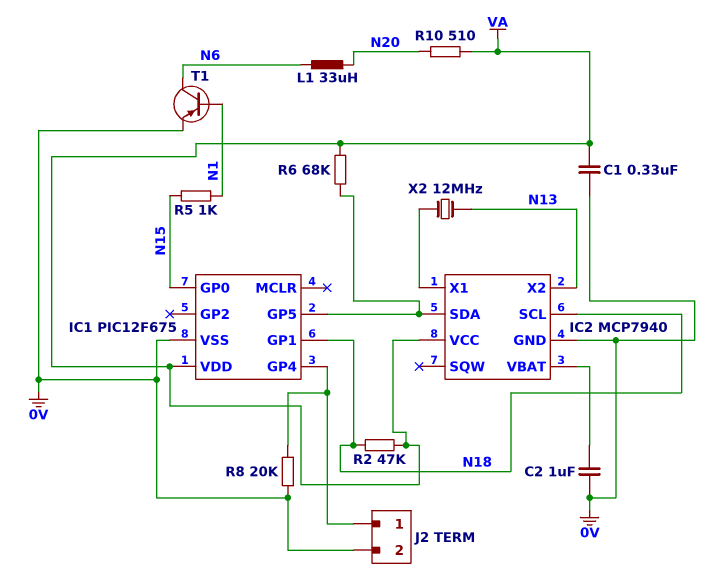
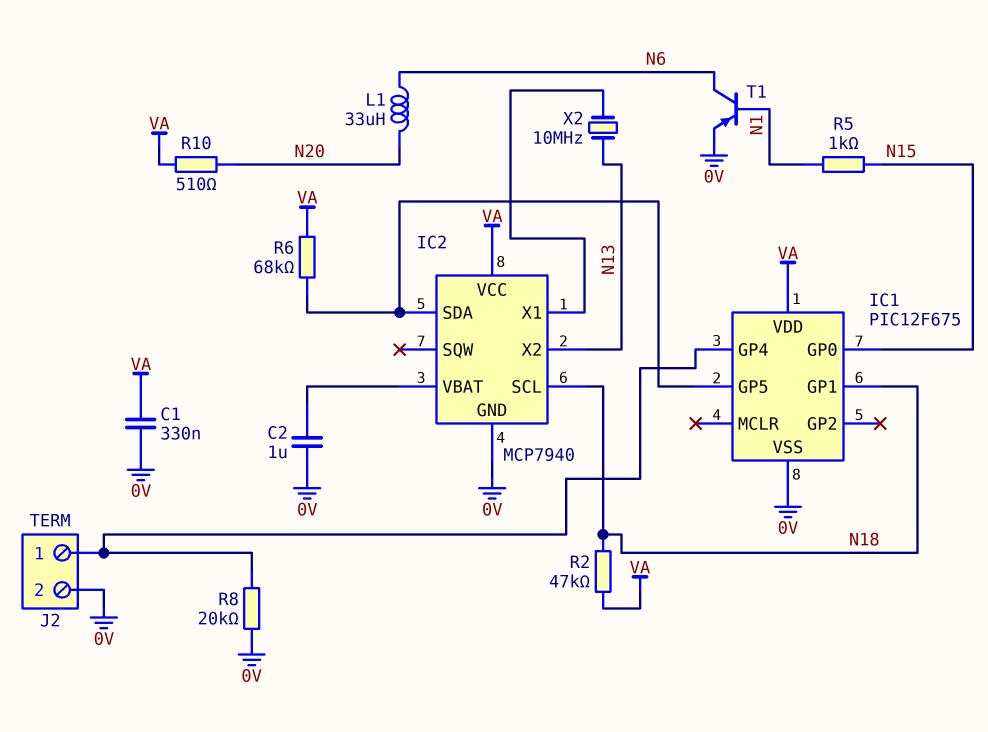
X2: 12MHz (IC2/X1, N13) -> 10MHz (IC2/X1, N13)

